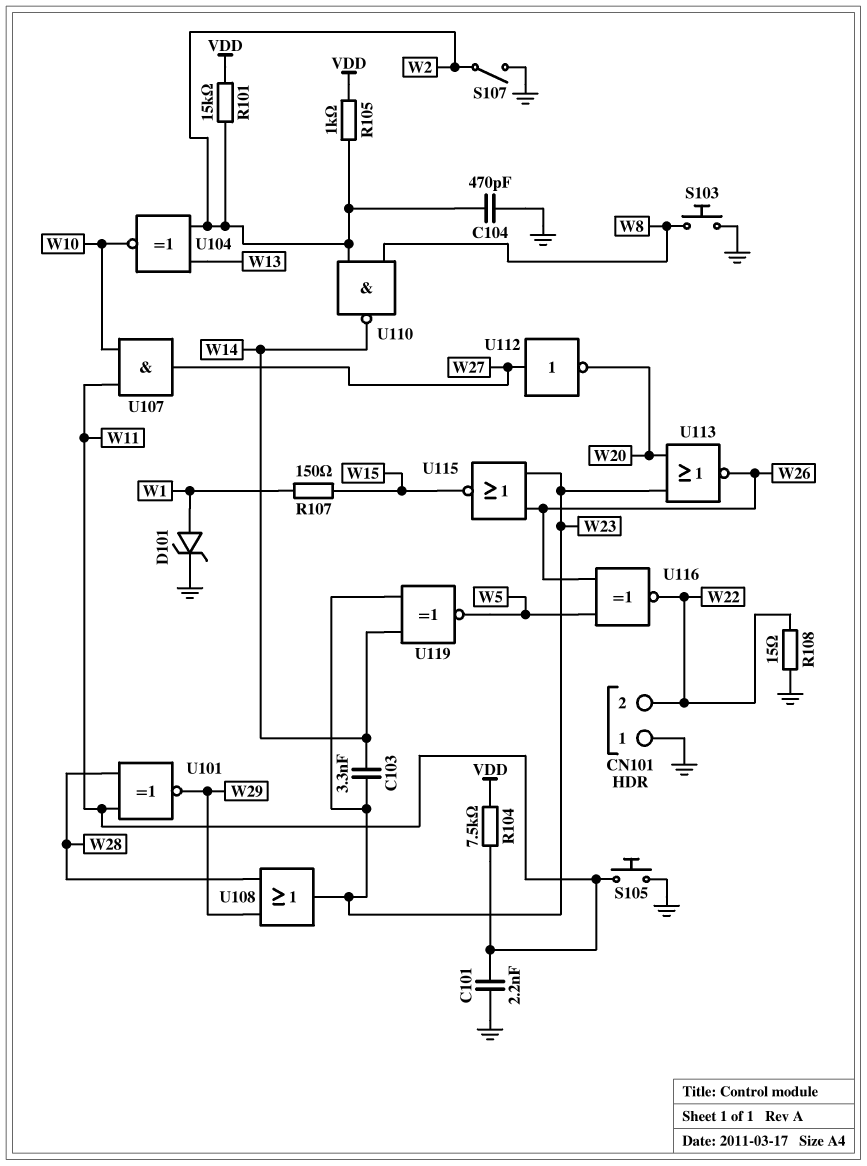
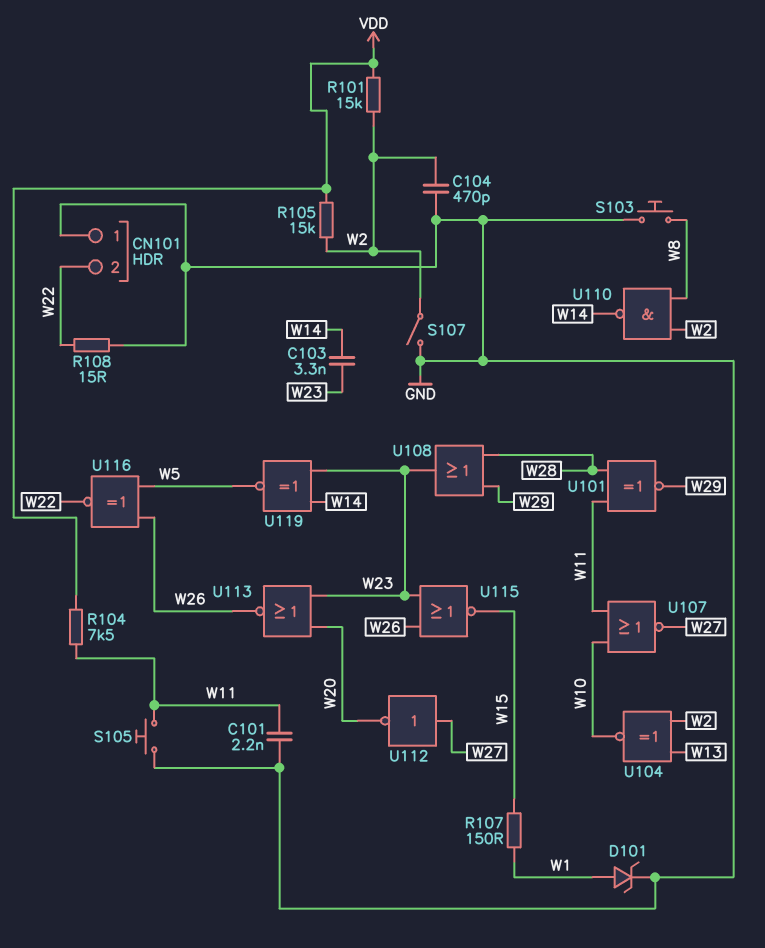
R105: 1k (VDD, W2) -> 15k (VDD, W2)
U107: AND (in W10, in W11, out W27) -> NOR (in W10, in W11, out W27)

